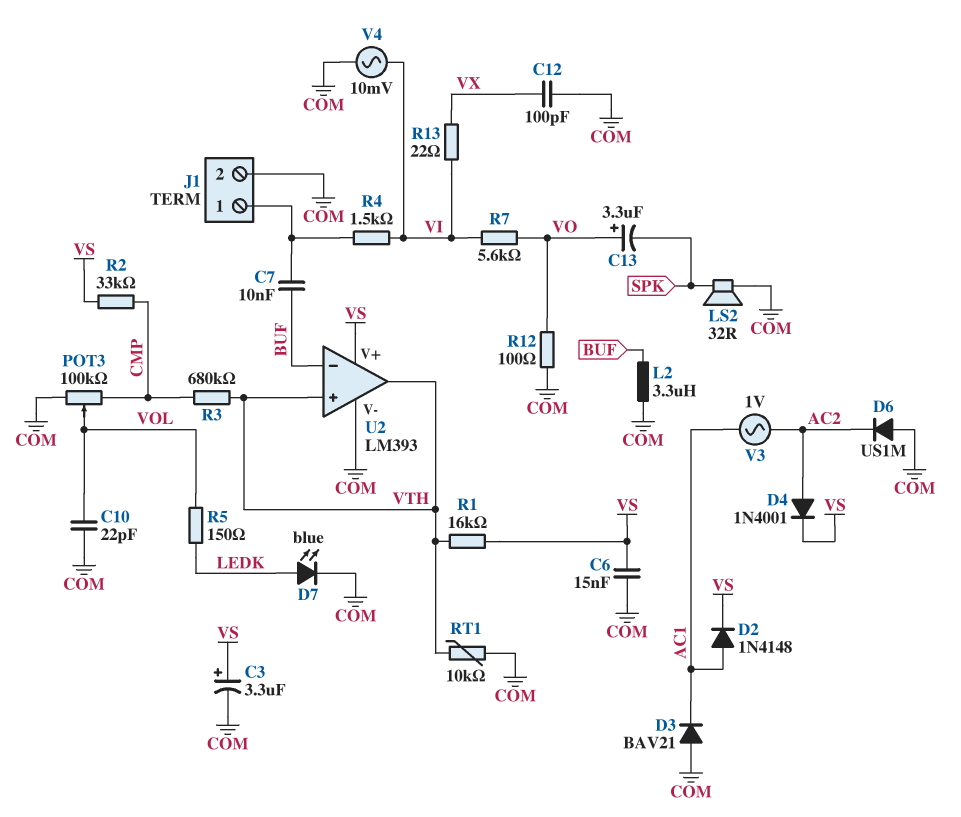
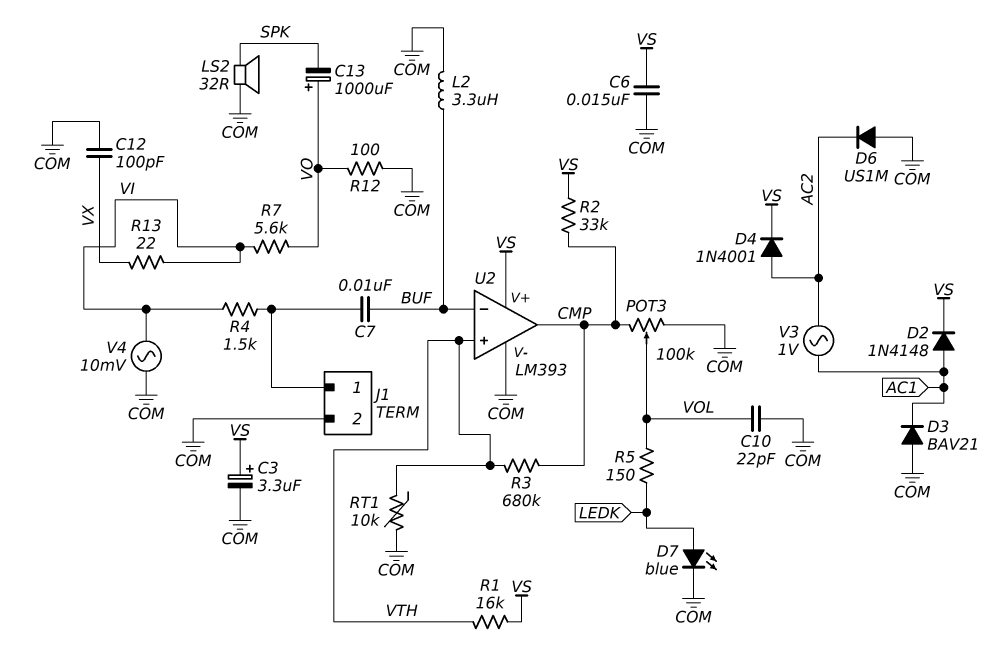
C13: 3.3uF (plus VO, minus SPK) -> 1000uF (plus VO, minus SPK)
U2 pin out: VTH -> CMP

